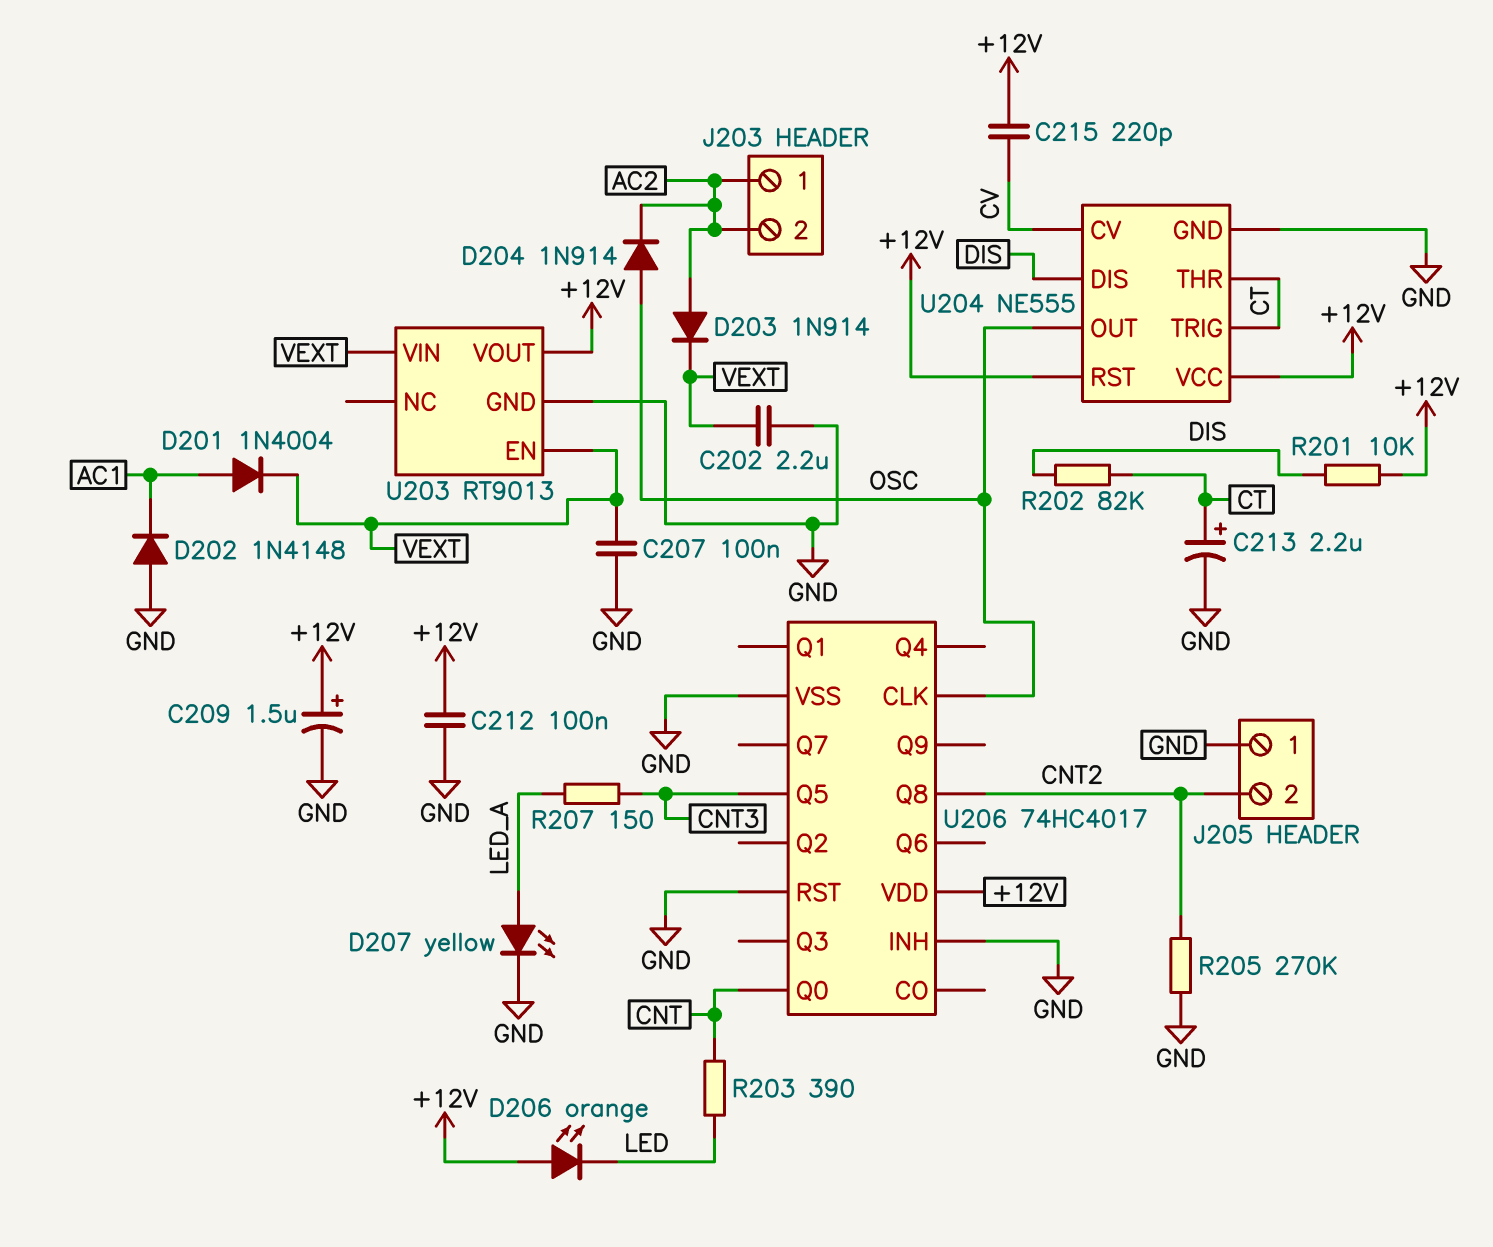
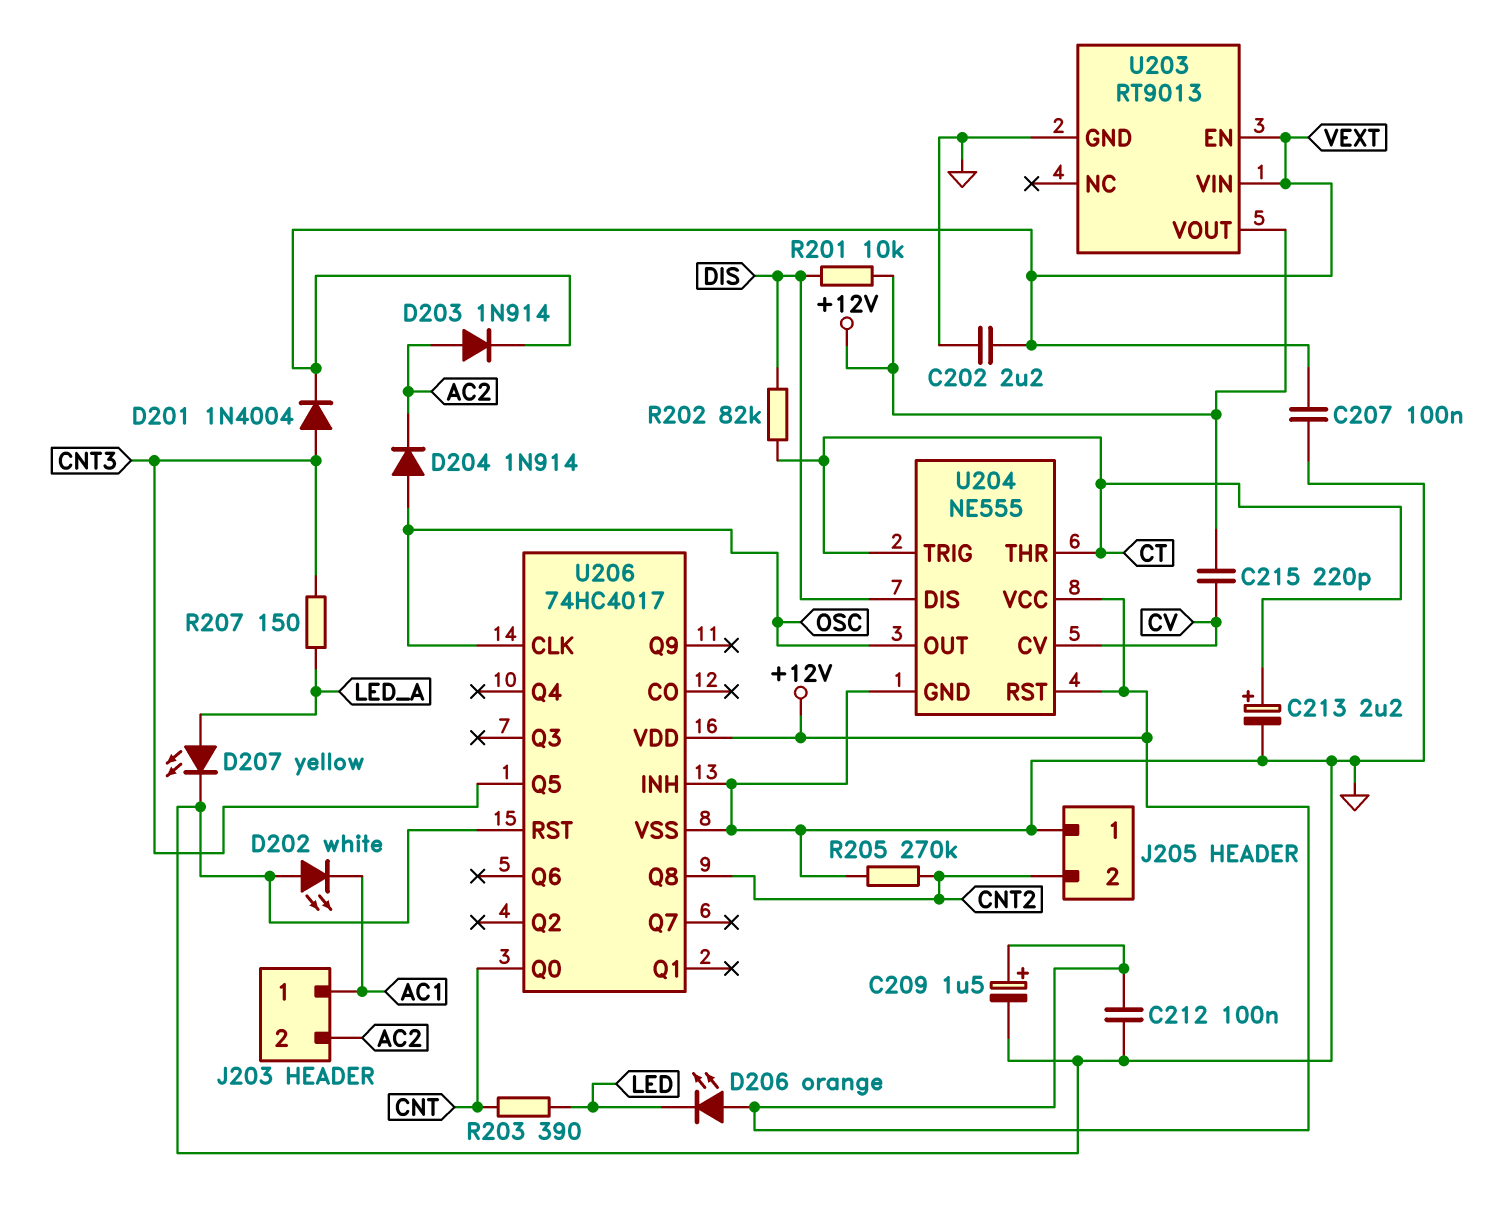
D201: diode 1N4004 (A AC1, K VEXT) -> diode 1N4004 (A CNT3, K VEXT)
D202: diode 1N4148 (A GND, K AC1) -> LED white (A GND, K AC1)
J203 pin 1: AC2 -> AC1

